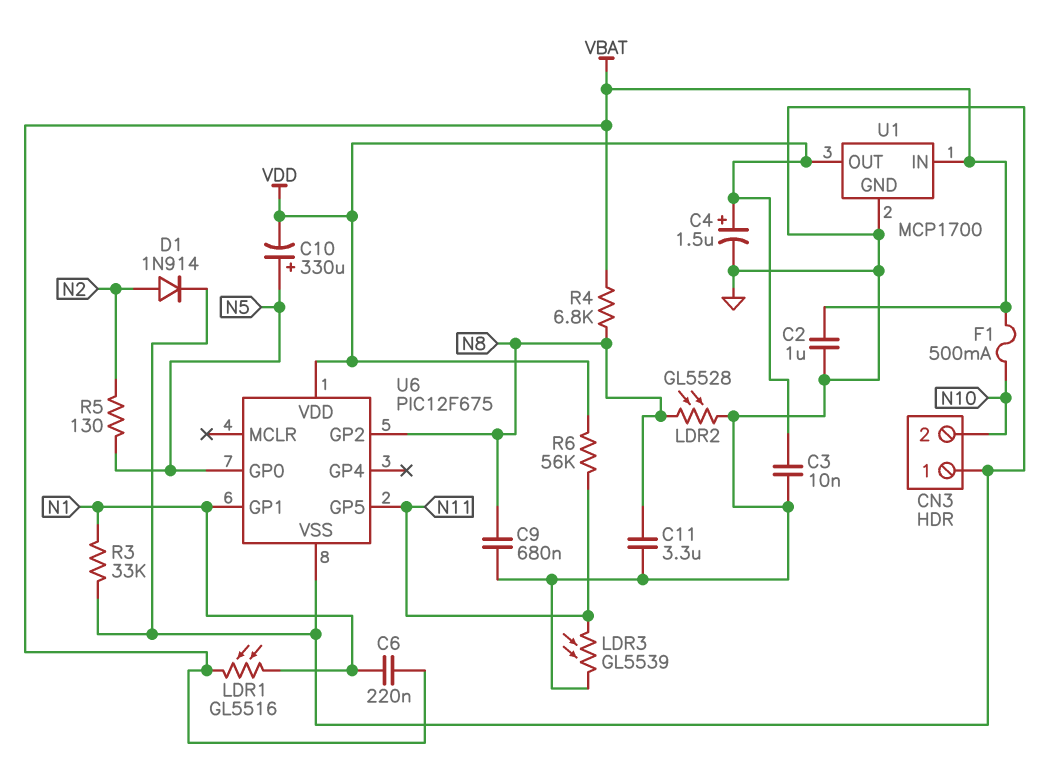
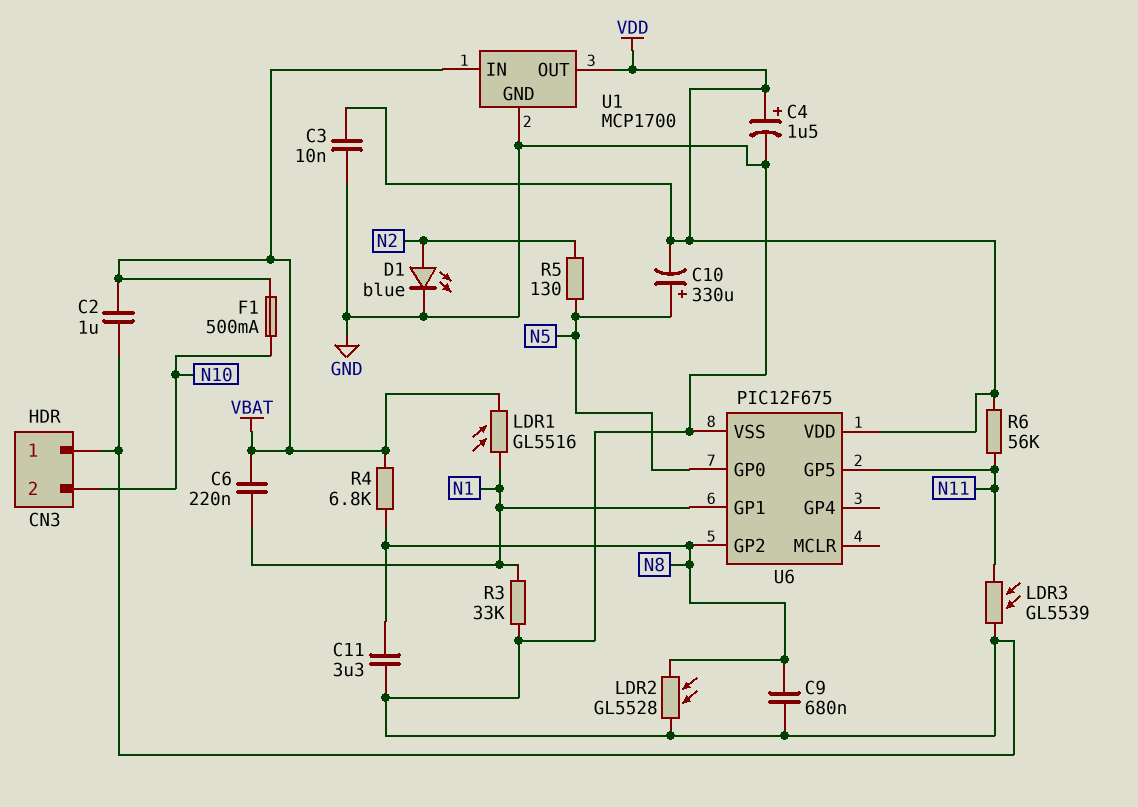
D1: diode 1N914 (A N2, K GND) -> LED blue (A N2, K GND)

